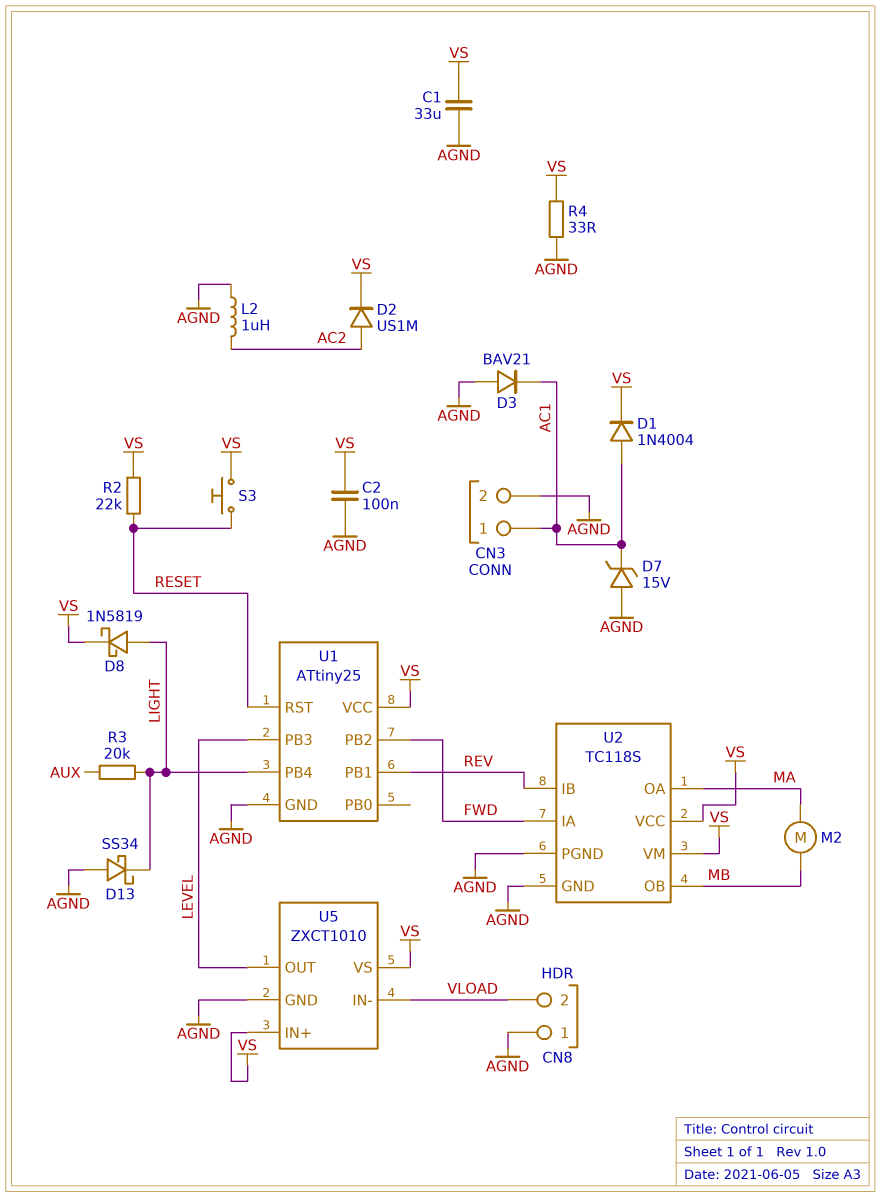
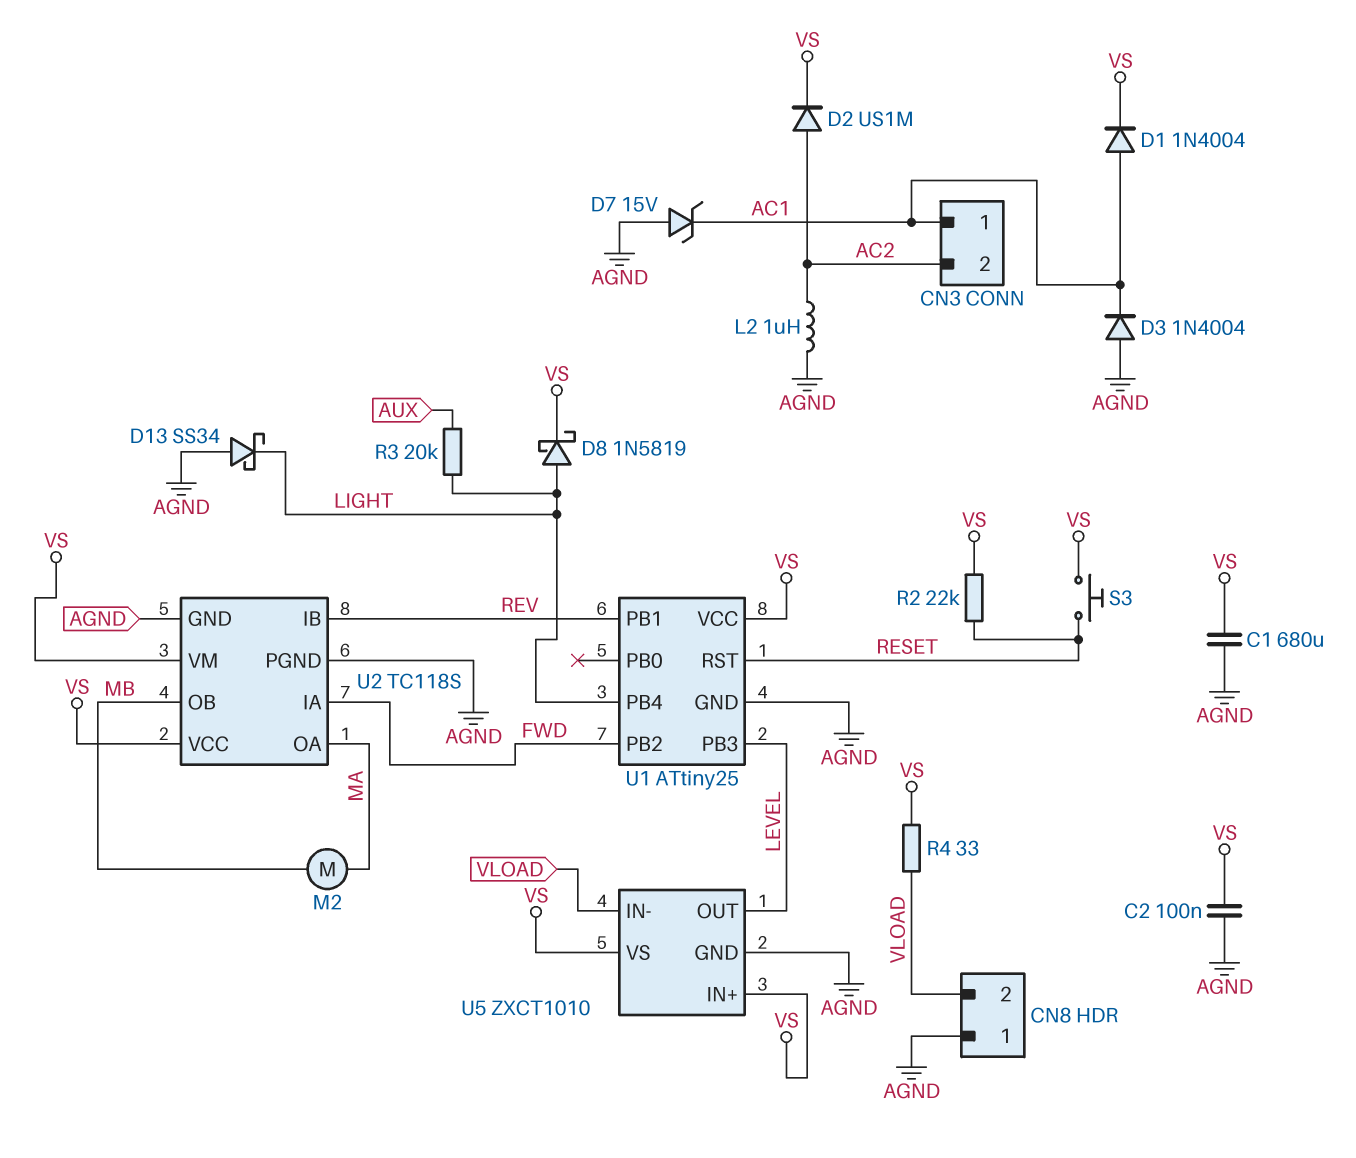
C1: 33uF (AGND, VS) -> 680uF (AGND, VS)
CN3 pin 2: AGND -> AC2
D3: diode BAV21 (A AGND, K AC1) -> diode 1N4004 (A AGND, K AC1)
R4: 33 (AGND, VS) -> 33 (VLOAD, VS)

